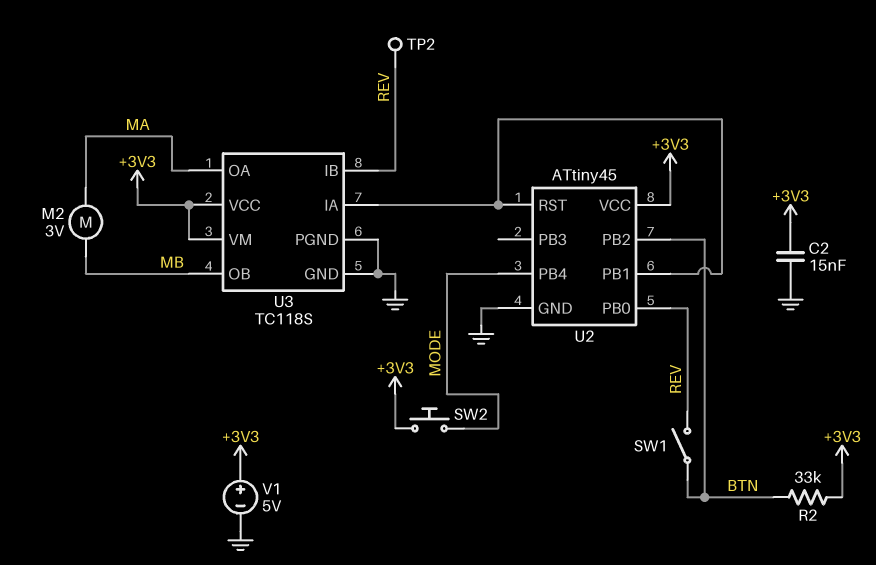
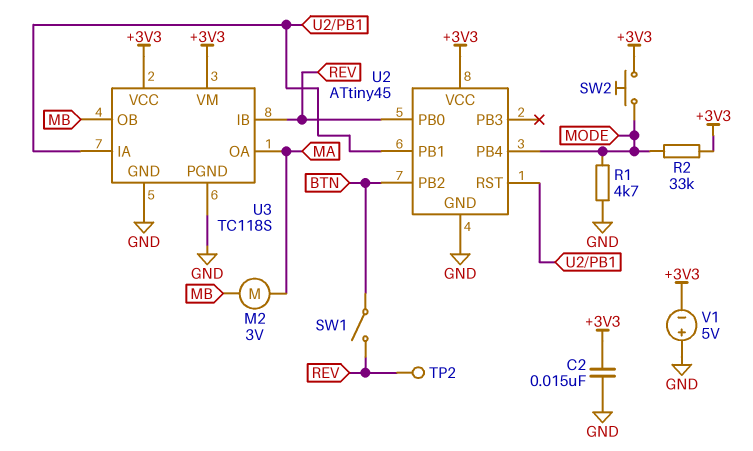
R1: none -> 4.7k (GND, MODE)
R2: 33k (+3V3, BTN) -> 33k (+3V3, MODE)
V1: 5V (plus +3V3, minus GND) -> 5V (plus GND, minus +3V3)

